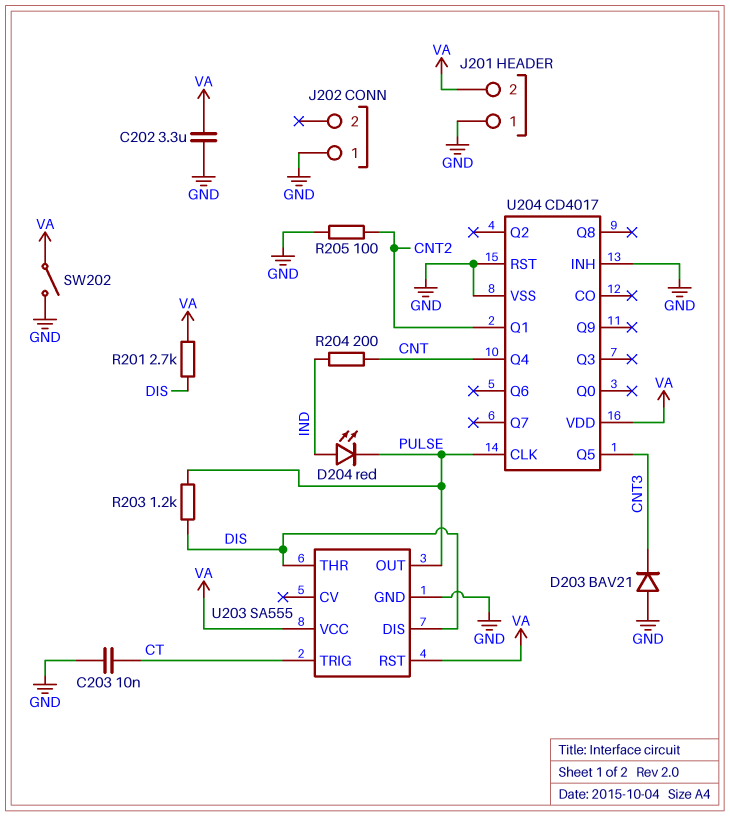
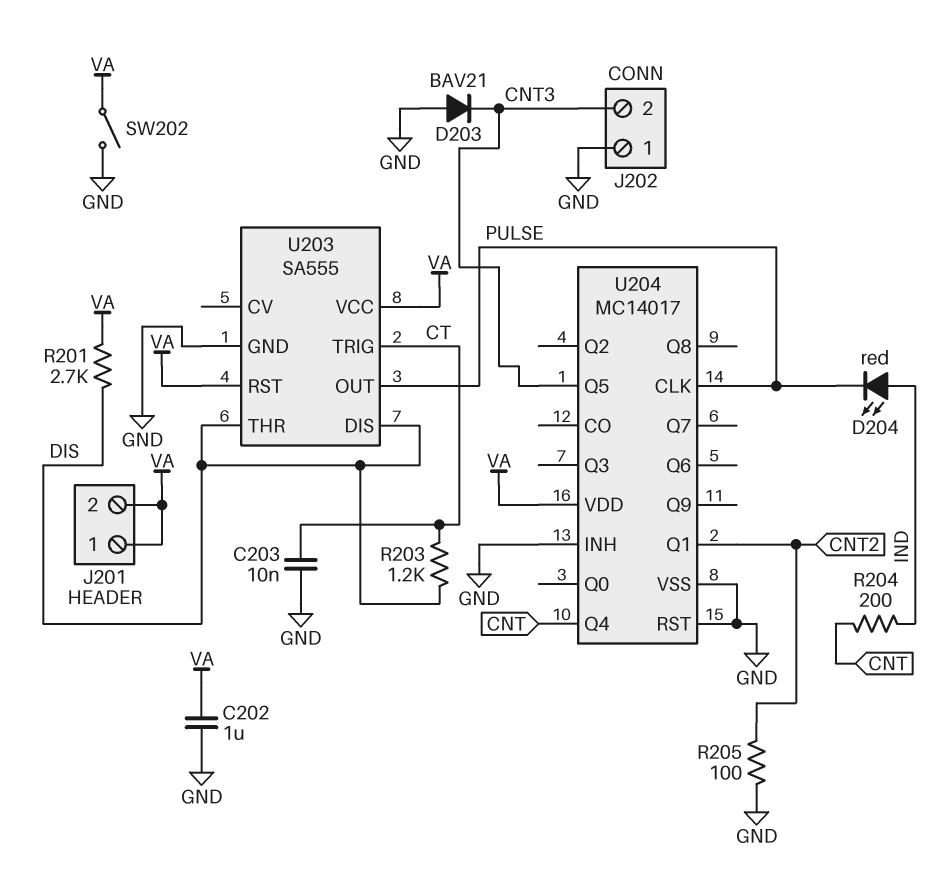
C202: 3.3uF (GND, VA) -> 1uF (GND, VA)
J201 pin 1: GND -> VA
J202 pin 2: none -> CNT3
R203: 1.2k (DIS, PULSE) -> 1.2k (CT, DIS)
U204: CD4017 -> MC14017

